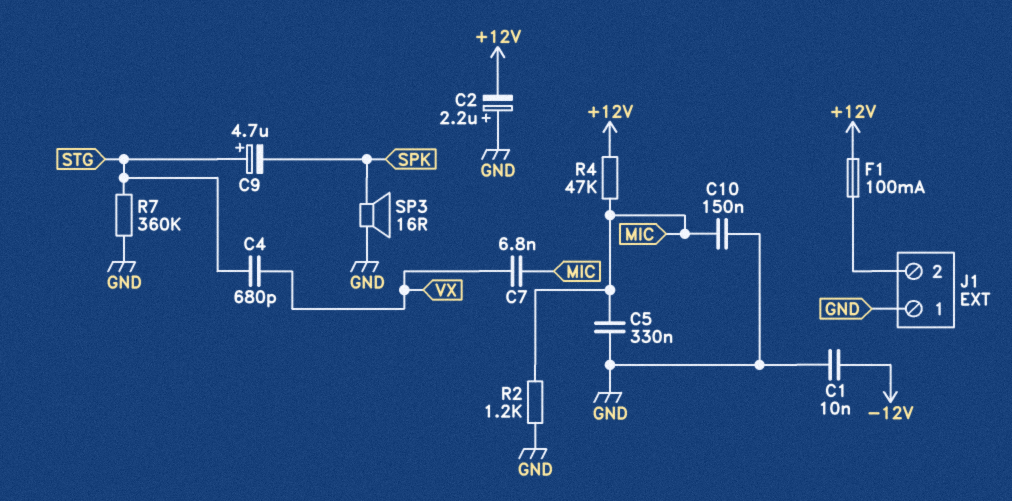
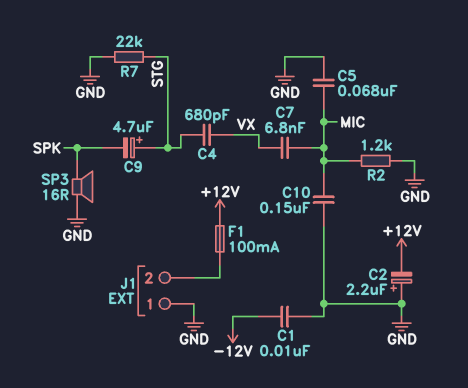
C5: 330nF (GND, MIC) -> 68nF (GND, MIC)
R4: 47k (+12V, MIC) -> none
R7: 360k (GND, STG) -> 22k (GND, STG)

